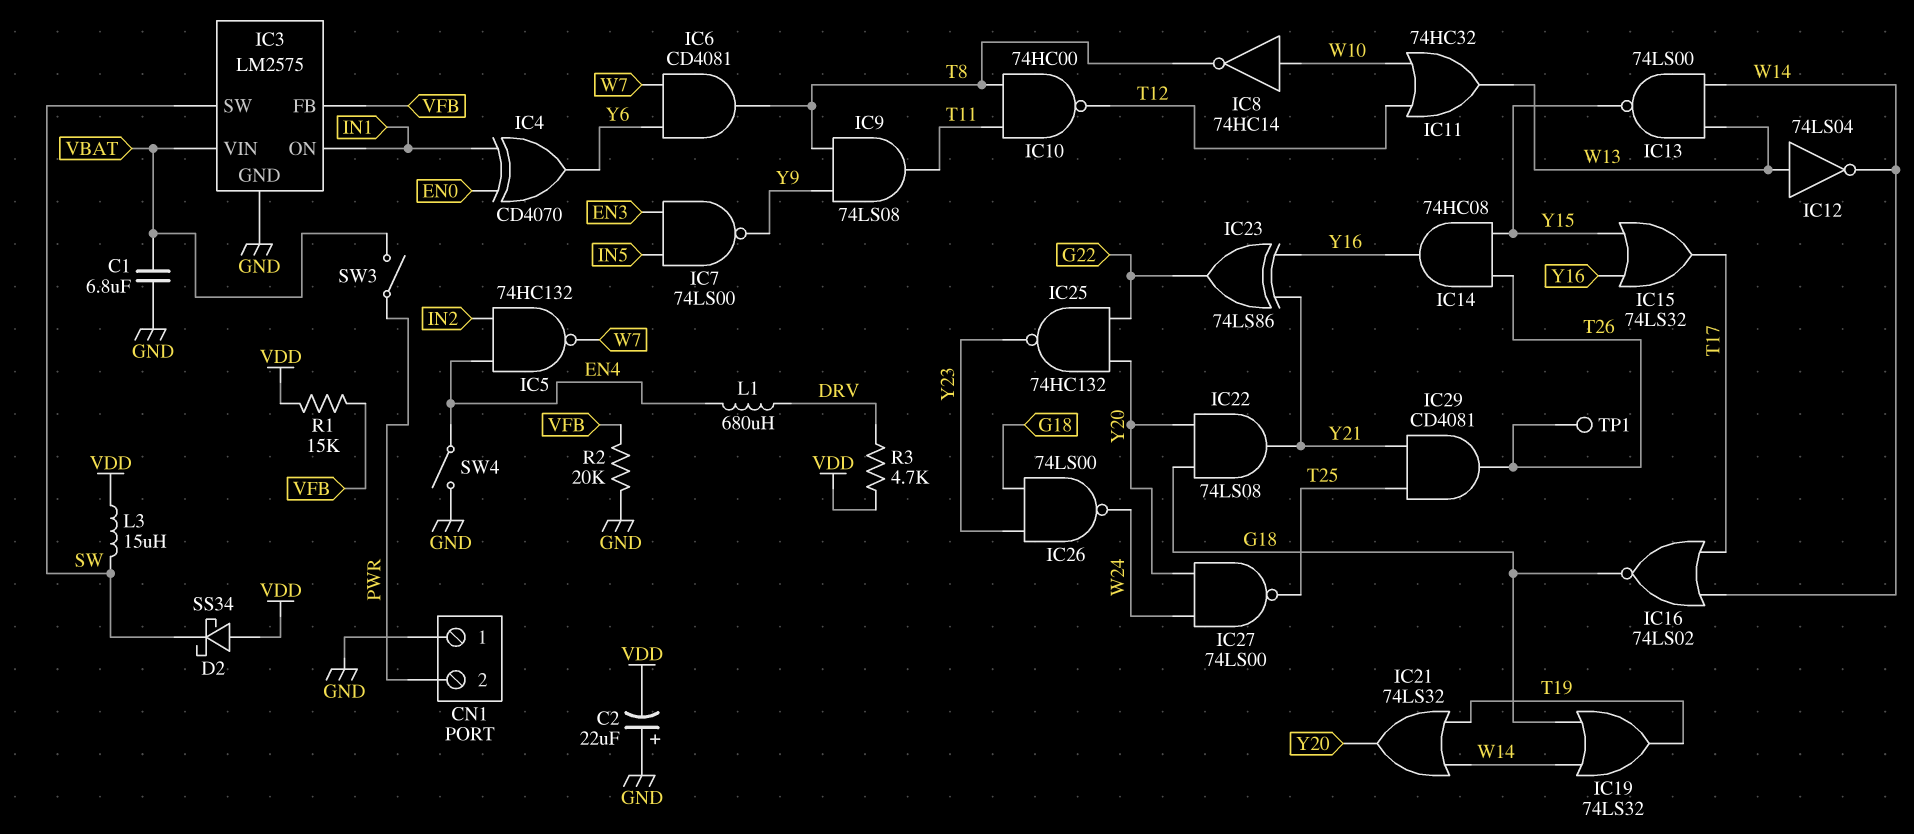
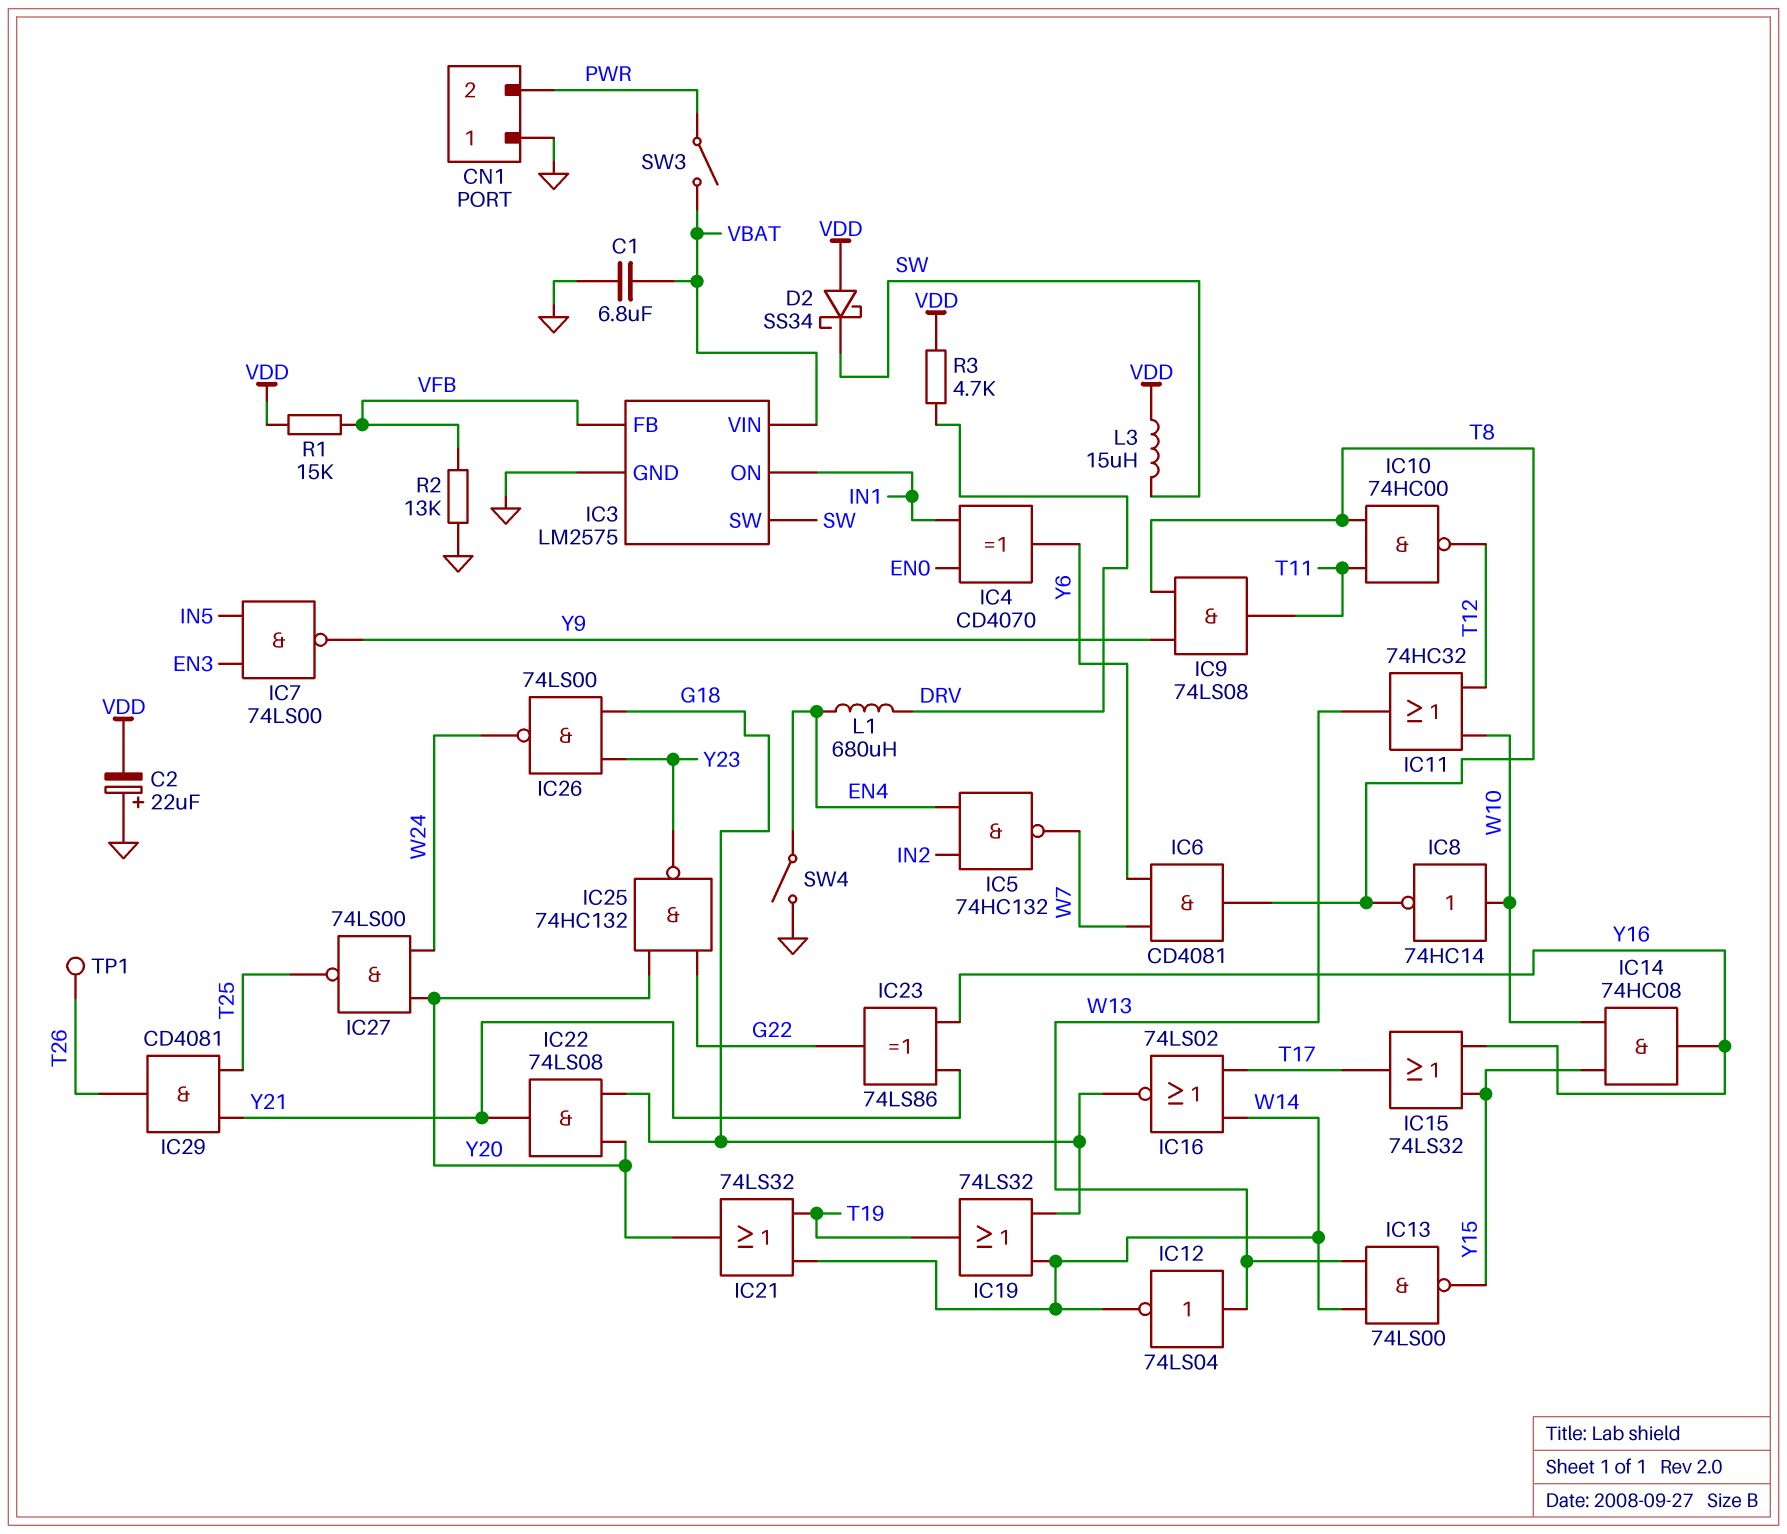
IC14: AND 74HC08 (in T26, in Y15, out Y16) -> AND 74HC08 (in W10, in Y15, out Y16)
R2: 20k (GND, VFB) -> 13k (GND, VFB)

